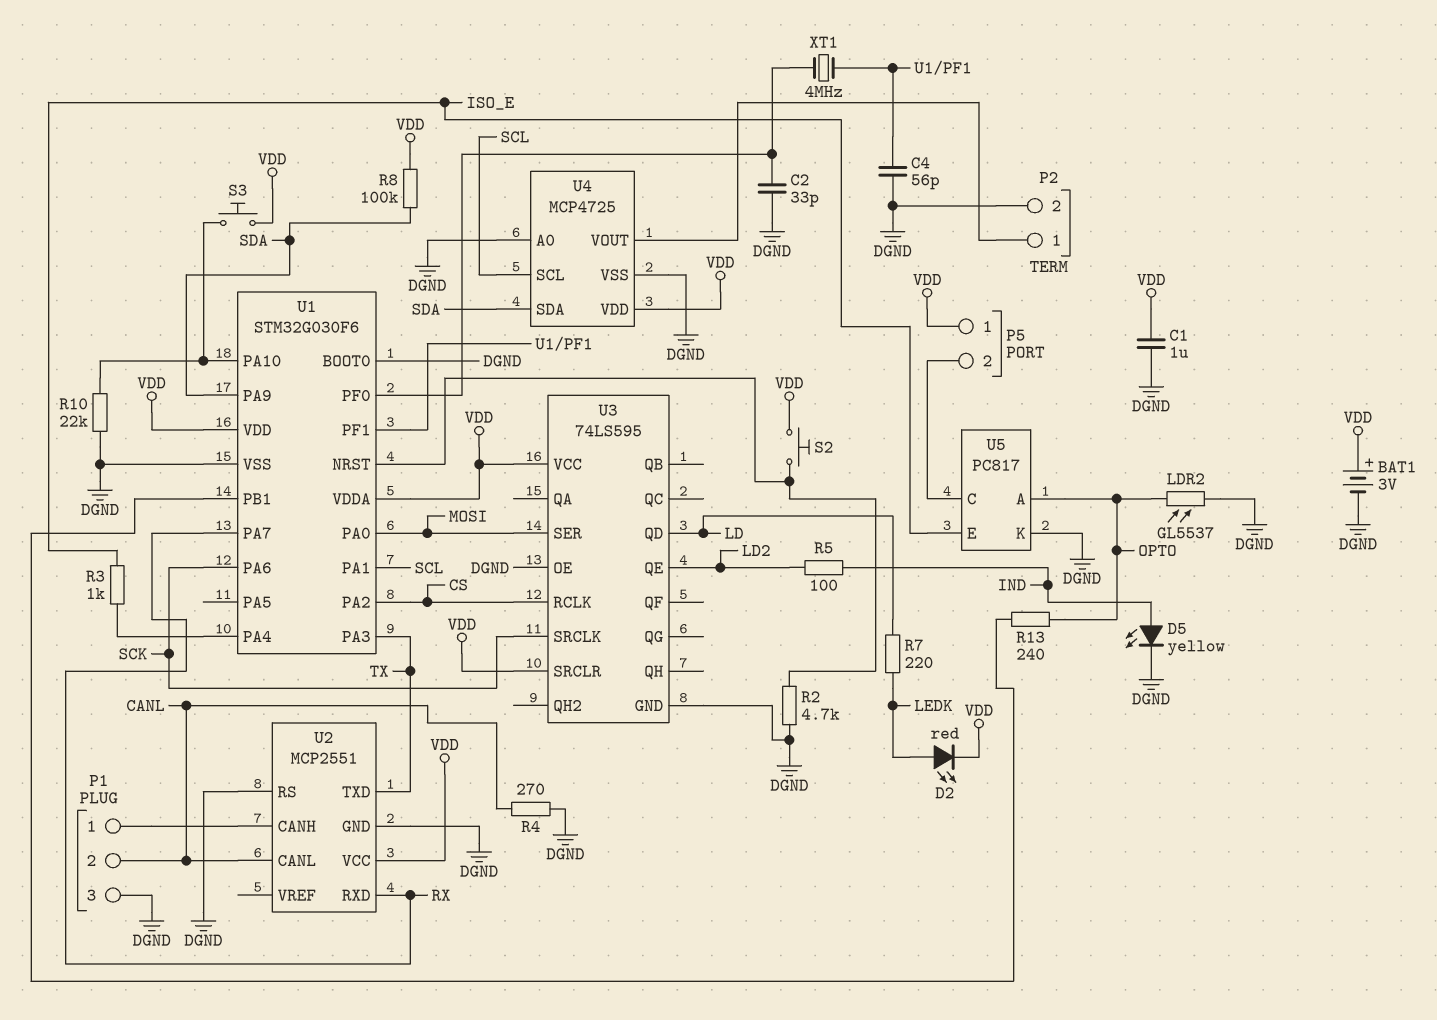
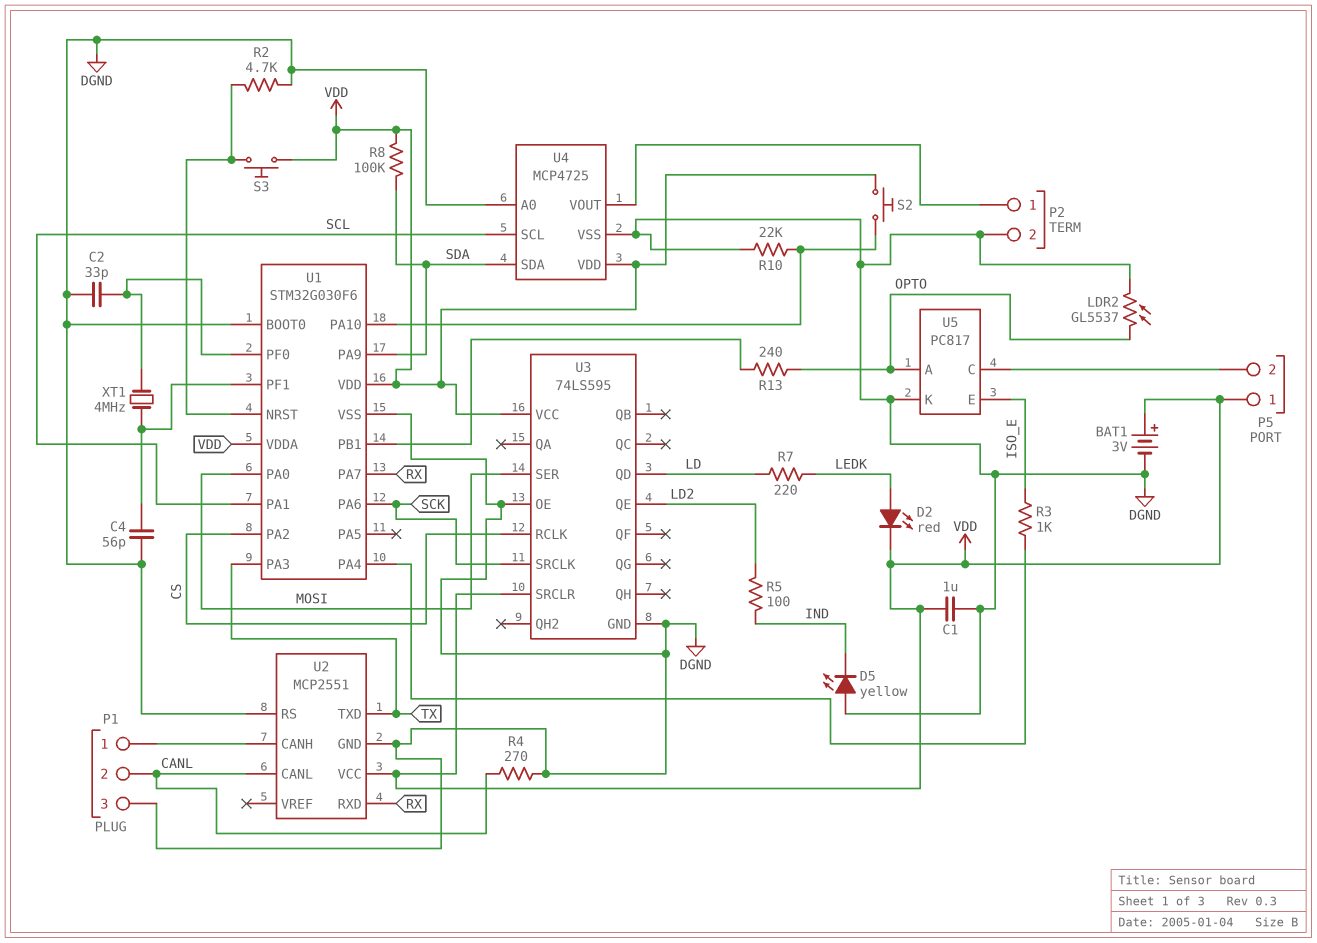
D5: LED yellow (A IND, K DGND) -> LED yellow (A DGND, K IND)
S2: button (U1/NRST, VDD) -> button (U1/PA10, VDD)
S3: button (U1/PA10, VDD) -> button (U1/NRST, VDD)

